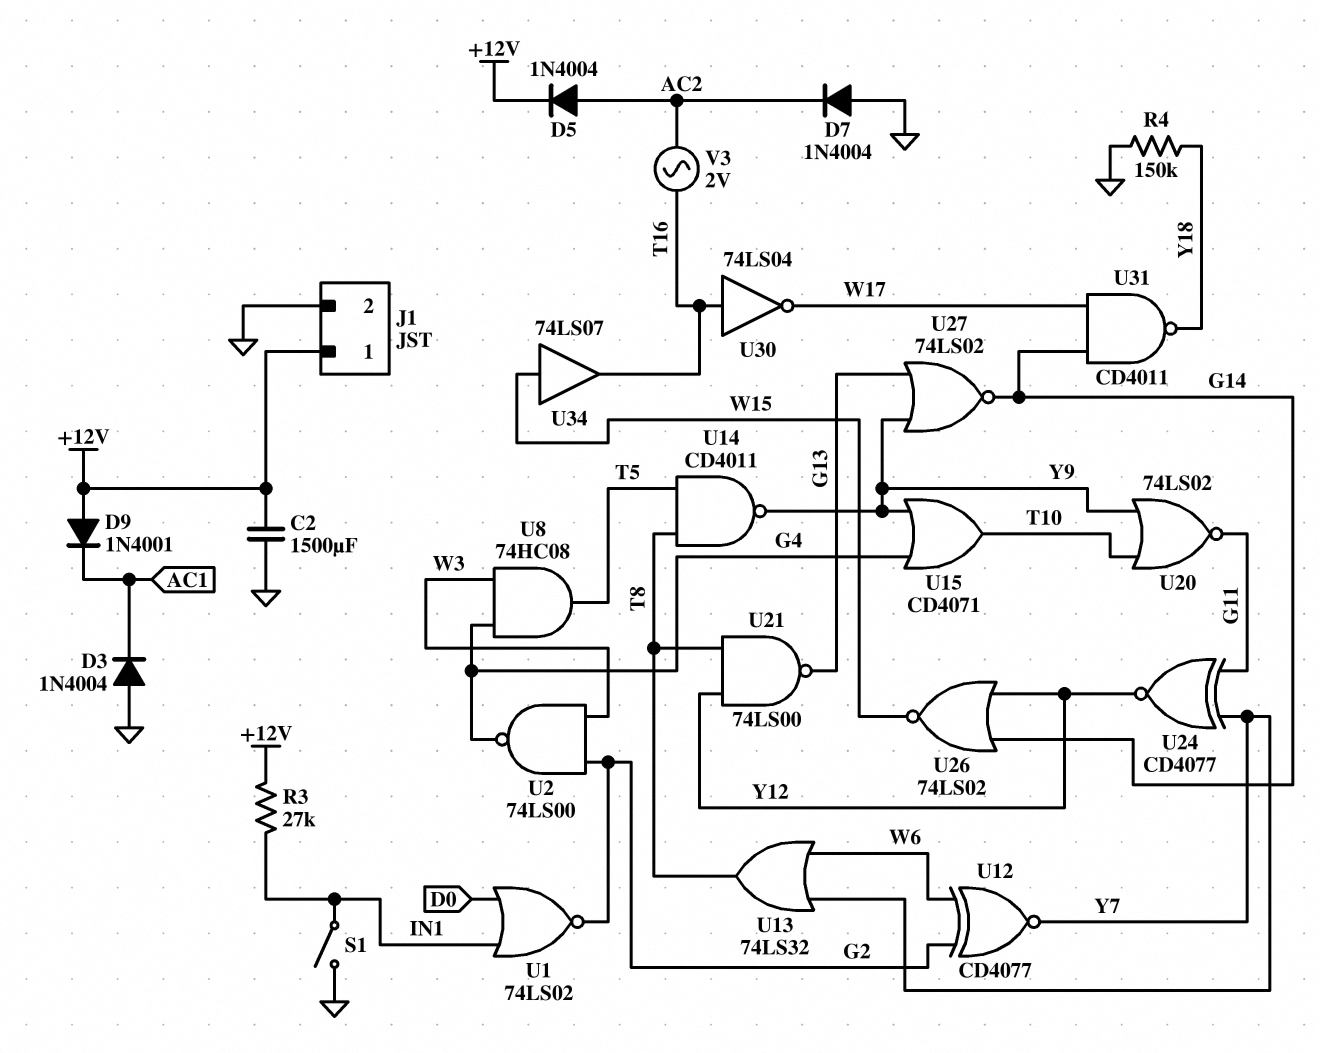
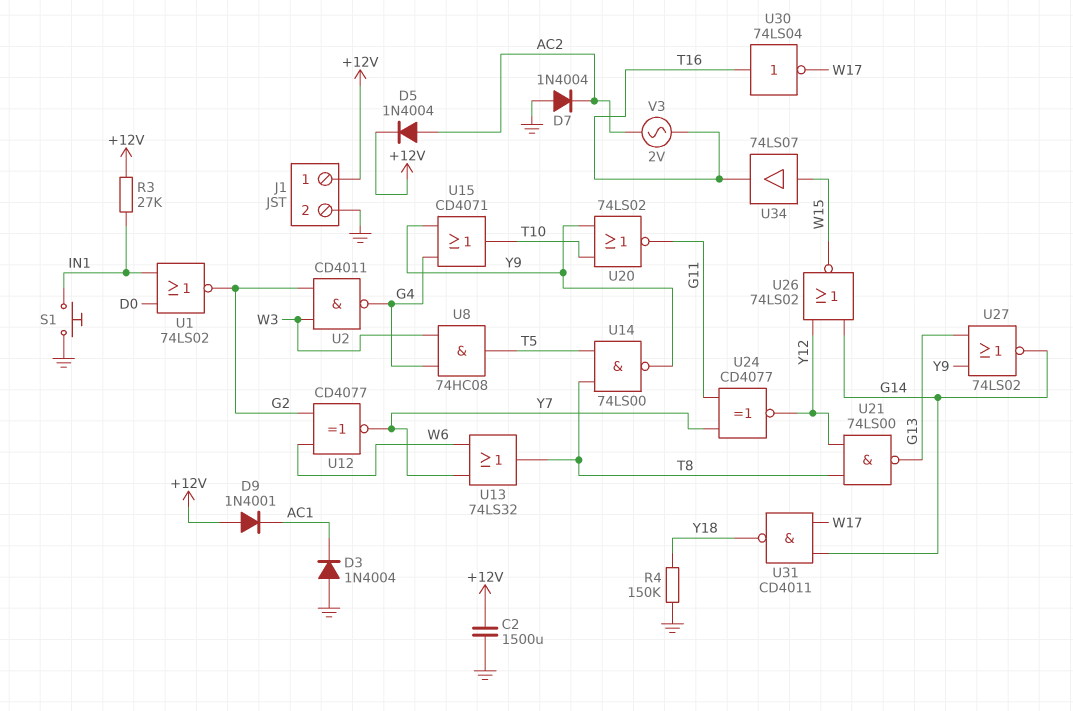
S1: switch (GND, IN1) -> button (GND, IN1)
U2: NAND 74LS00 (in G2, in W3, out G4) -> NAND CD4011 (in G2, in W3, out G4)
U14: NAND CD4011 (in T5, in T8, out Y9) -> NAND 74LS00 (in T5, in T8, out Y9)

